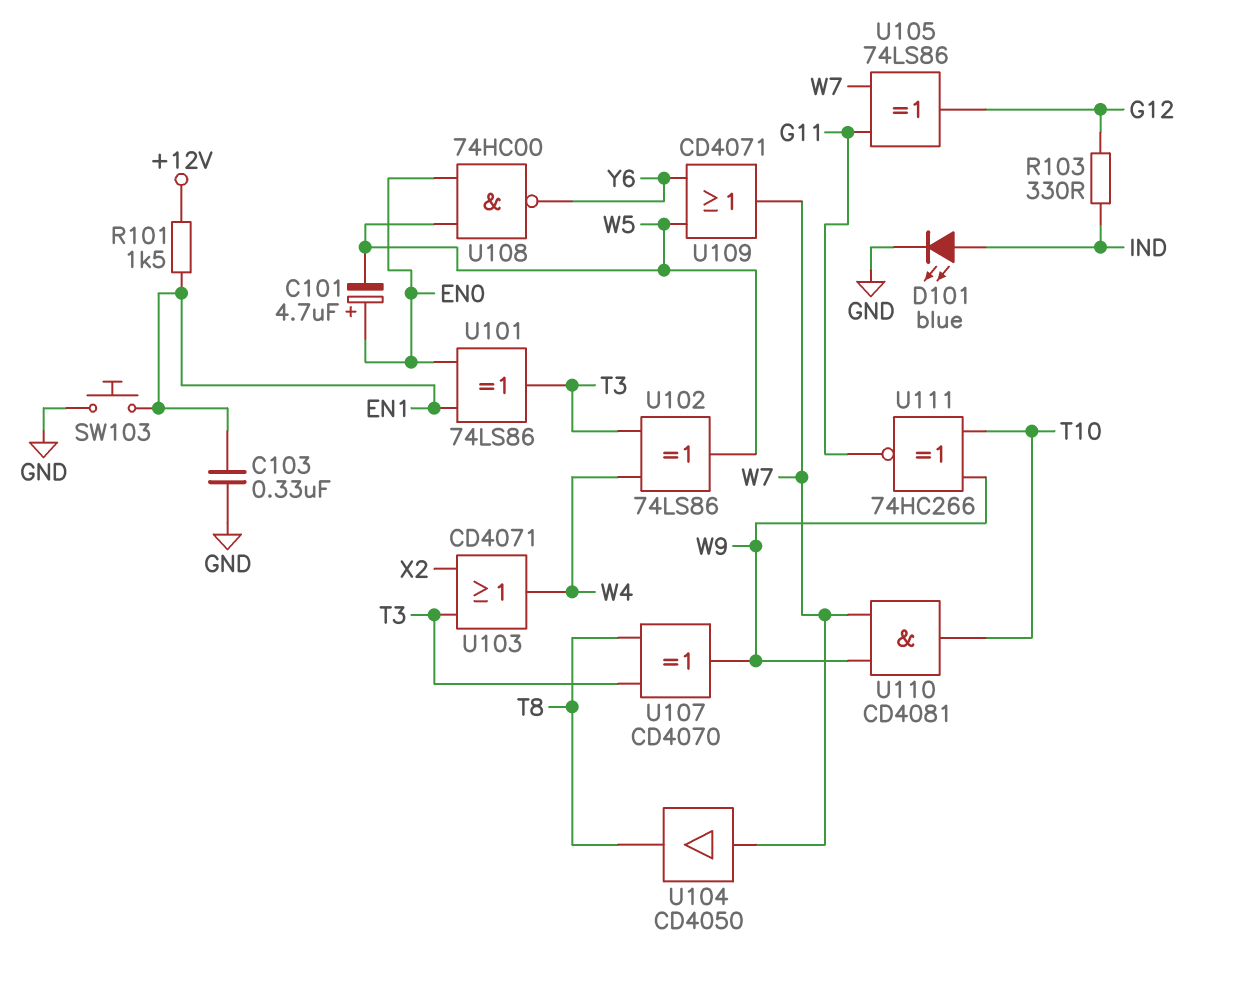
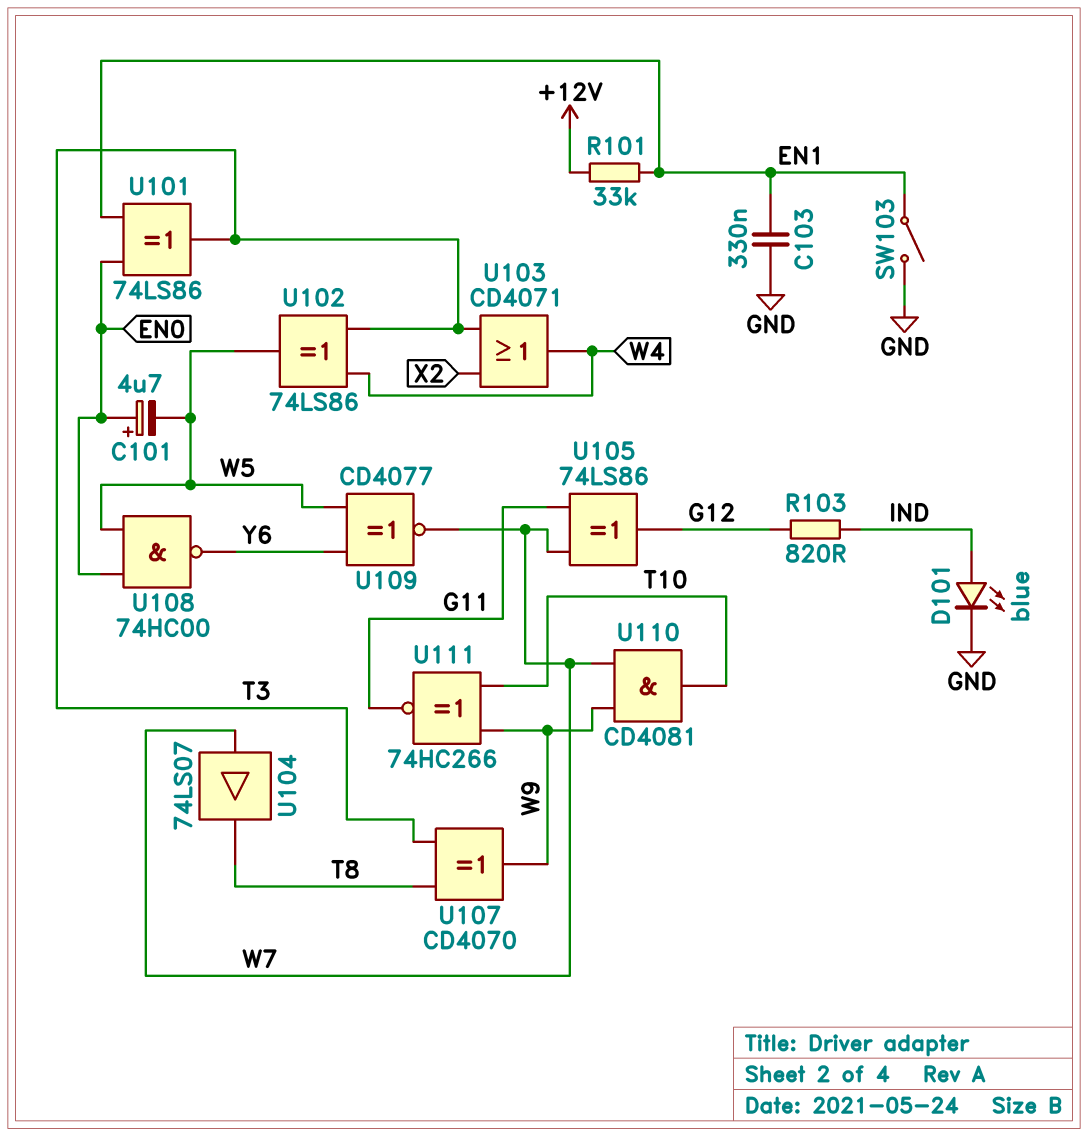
R101: 1.5k (+12V, EN1) -> 33k (+12V, EN1)
R103: 330 (G12, IND) -> 820 (G12, IND)
SW103: button (EN1, GND) -> switch (EN1, GND)
U104: buffer CD4050 (in W7, out T8) -> buffer 74LS07 (in W7, out T8)
U109: OR CD4071 (in W5, in Y6, out W7) -> XNOR CD4077 (in W5, in Y6, out W7)

